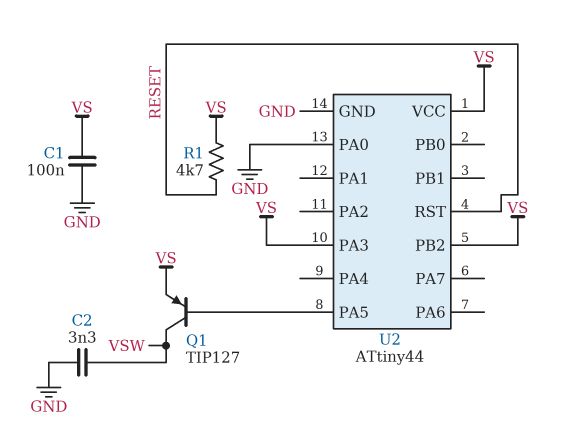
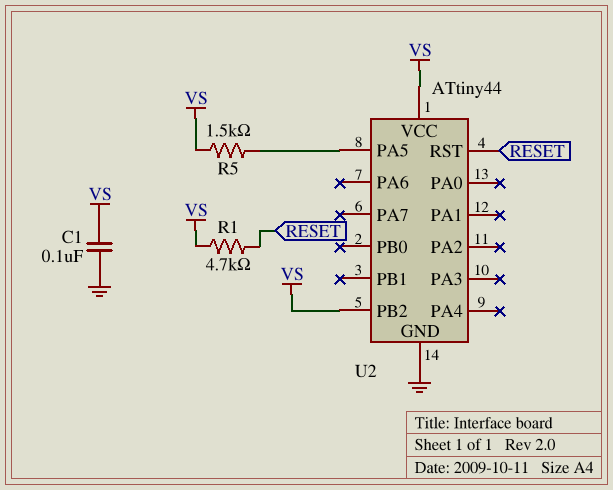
C2: 3.3nF (GND, VSW) -> none
Q1: PNP TIP127 (B U2/PA5, C VSW, E VS) -> none
R5: none -> 1.5k (U2/PA5, VS)
U2 pin PA0: GND -> none
U2 pin PA3: VS -> none

